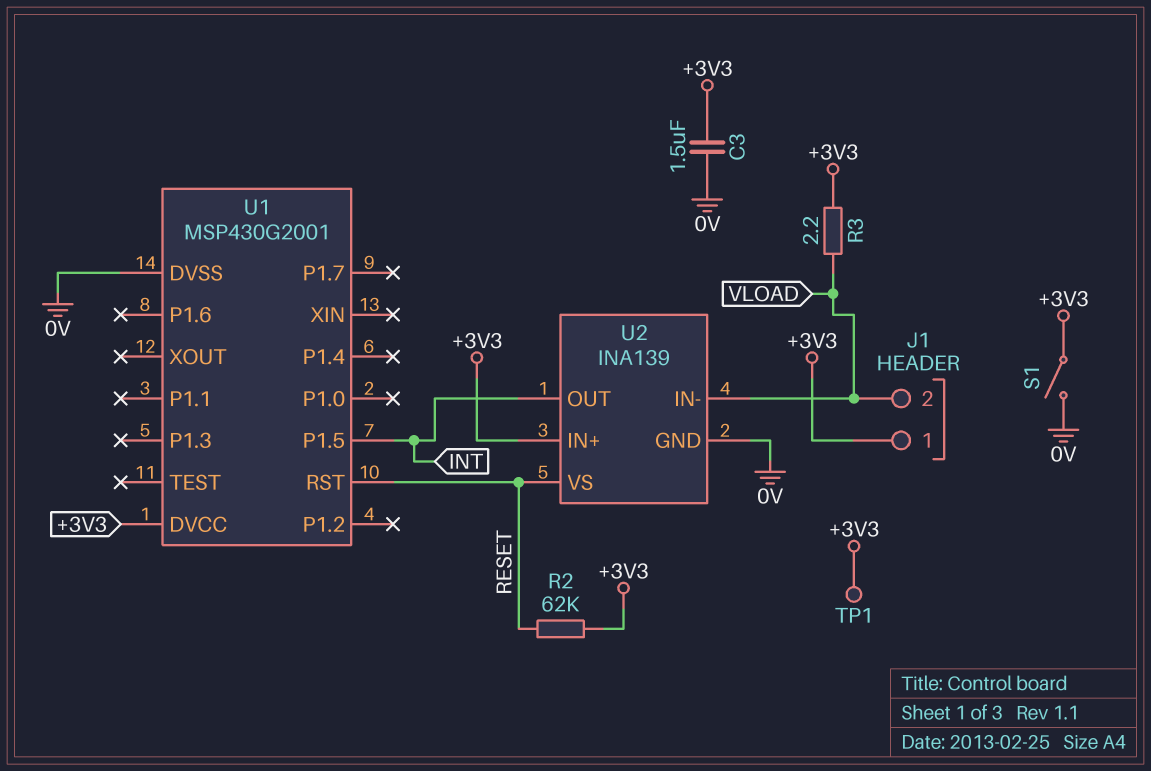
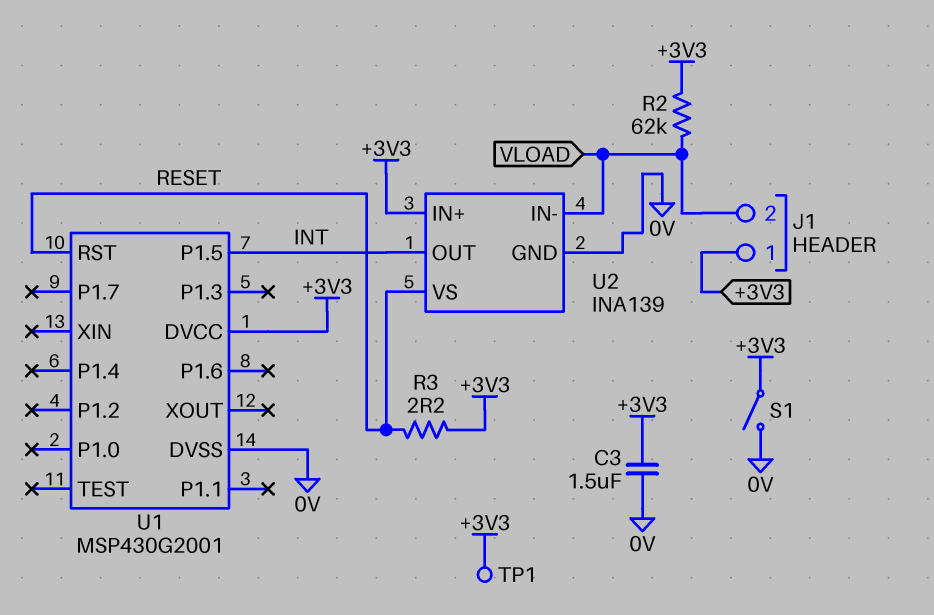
R2: 62k (+3V3, RESET) -> 62k (+3V3, VLOAD)
R3: 2.2 (+3V3, VLOAD) -> 2.2 (+3V3, RESET)

